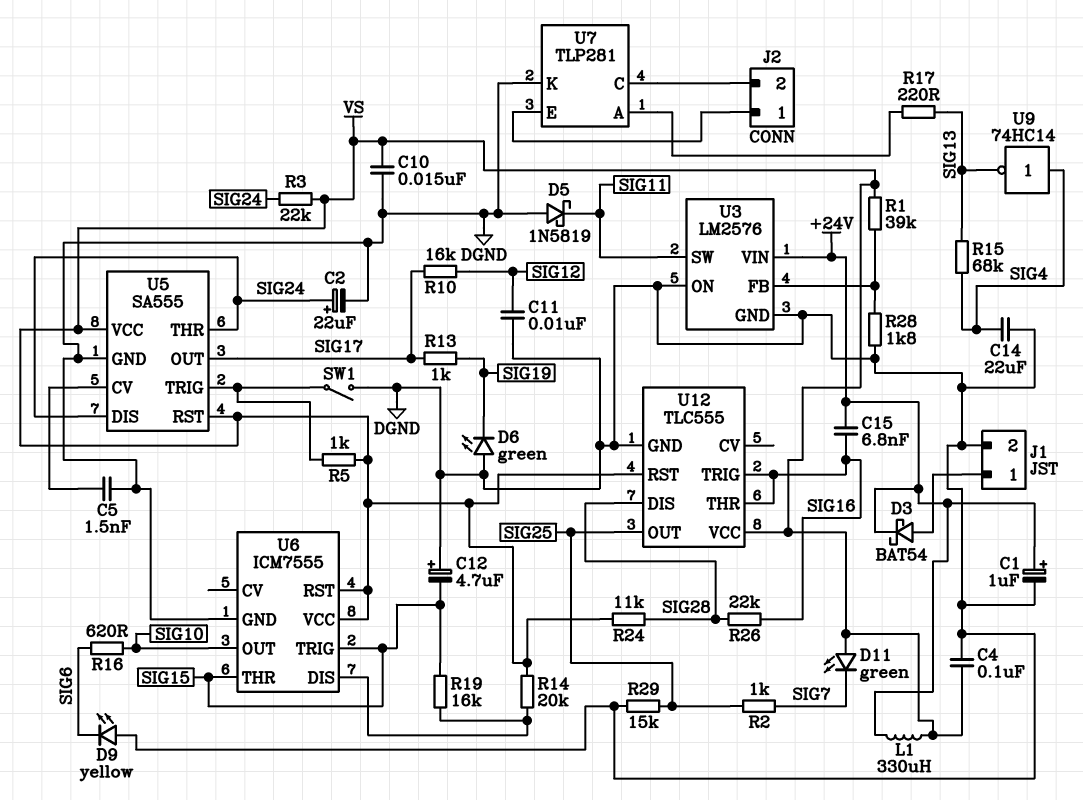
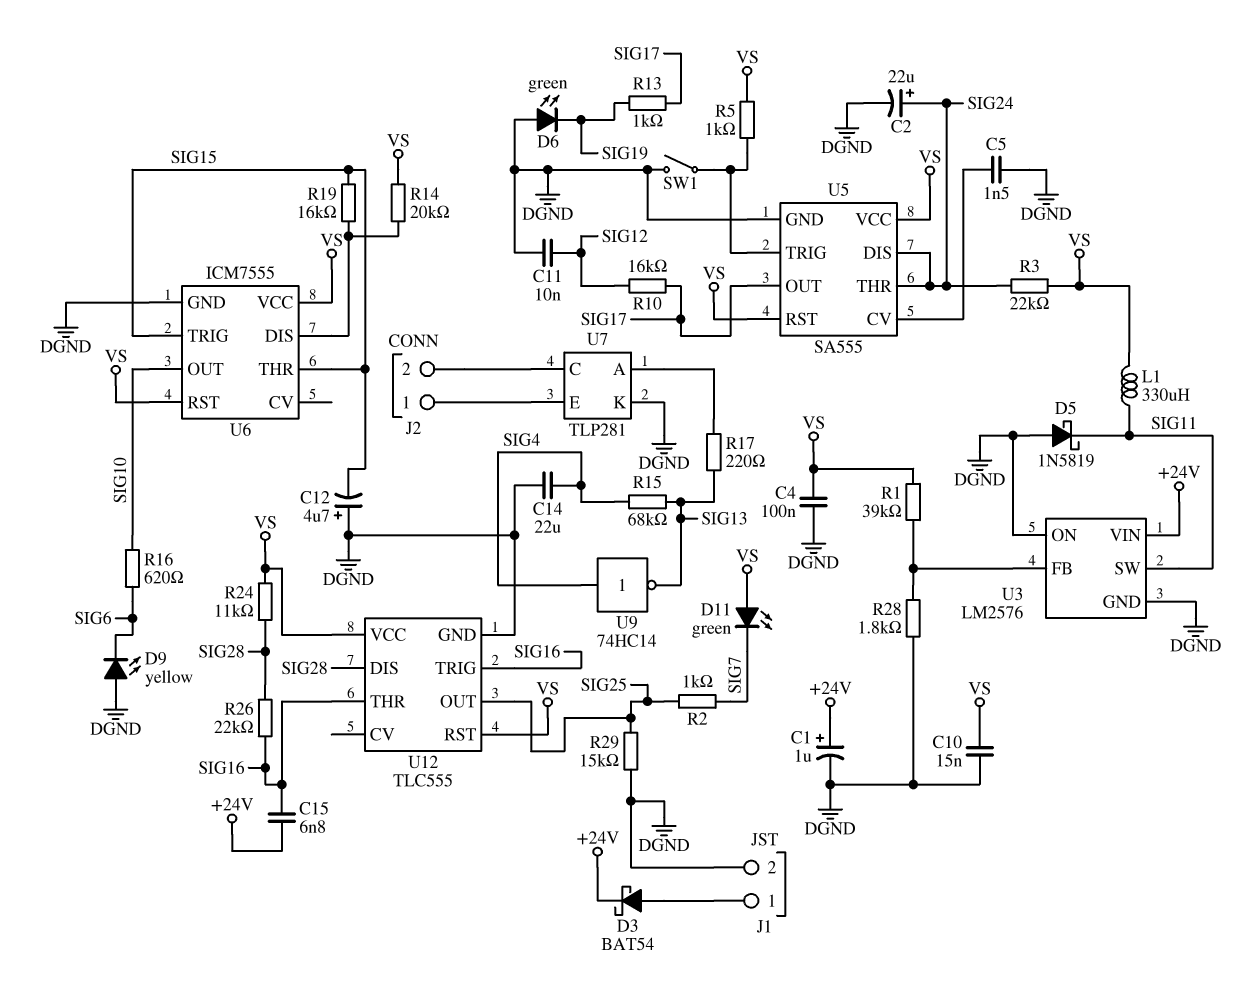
L1: 330uH (+24V, VS) -> 330uH (SIG11, VS)

